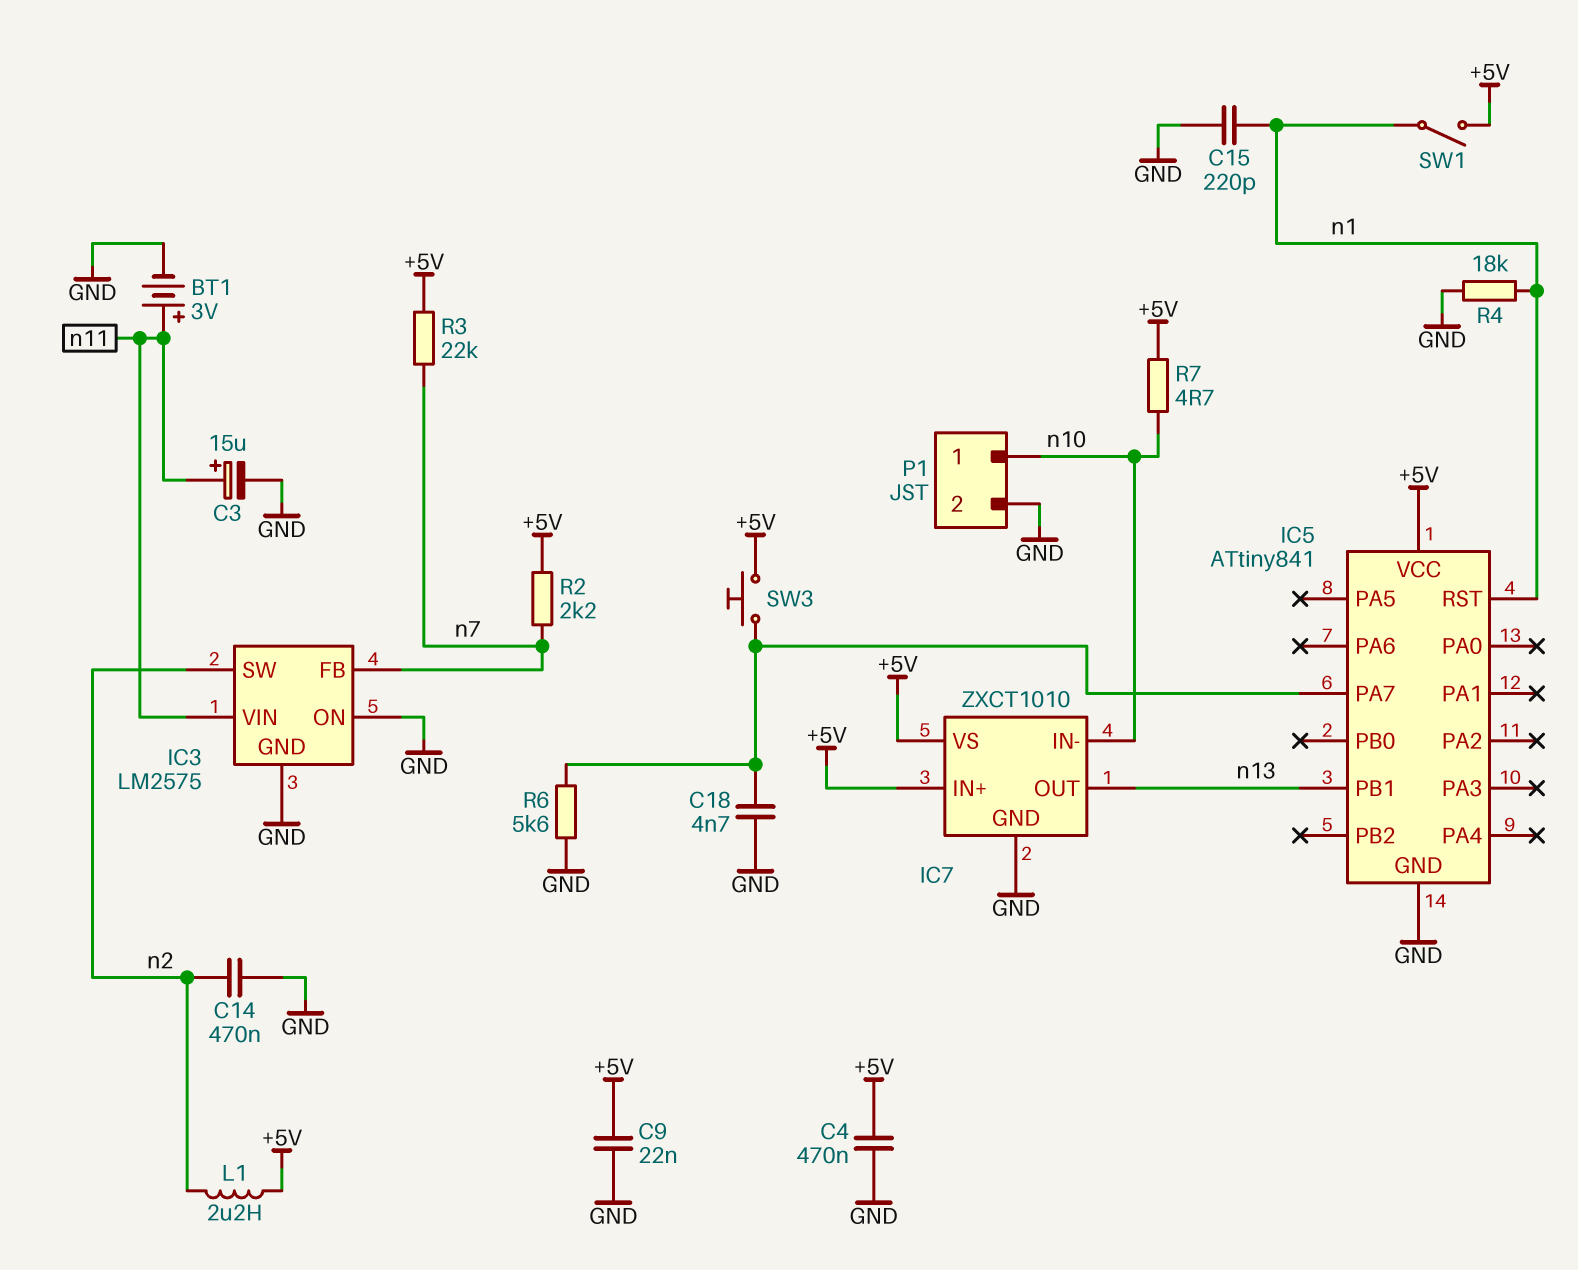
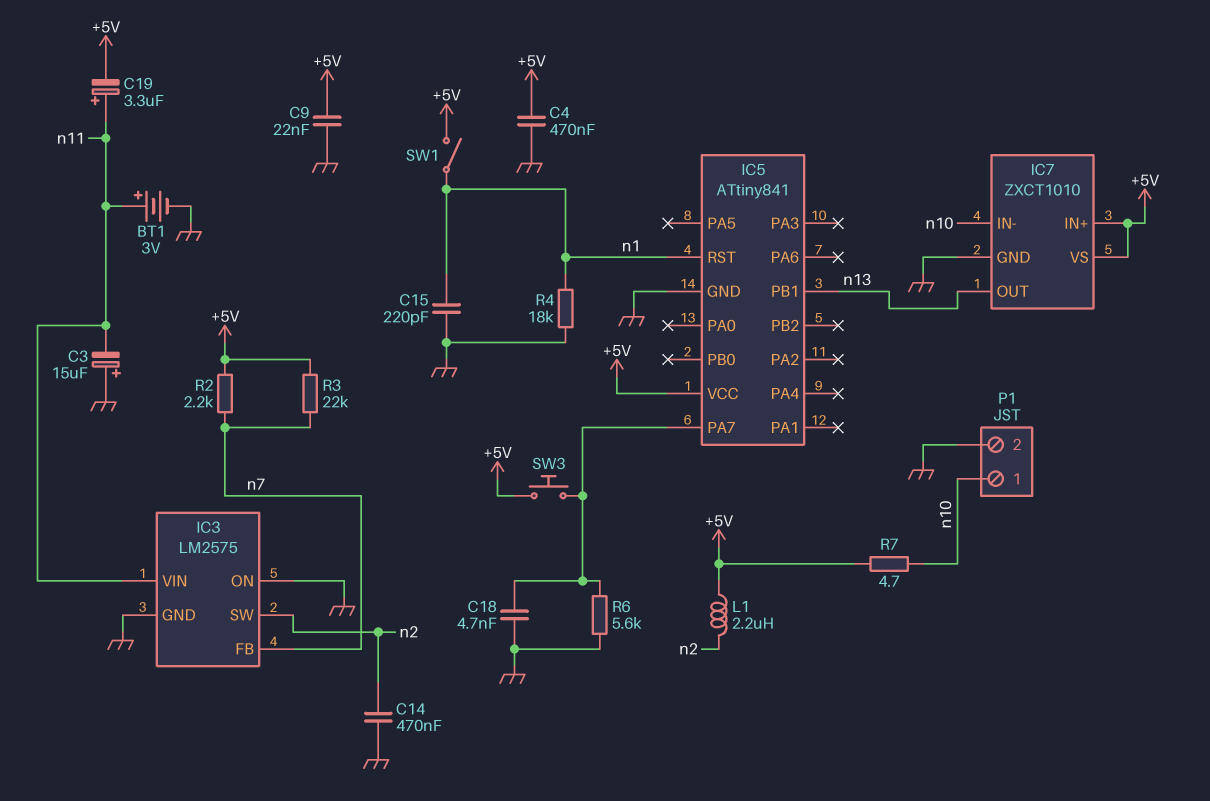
C3: 15uF (plus n11, minus GND) -> 15uF (plus GND, minus n11)
C19: none -> 3.3uF (plus n11, minus +5V)

